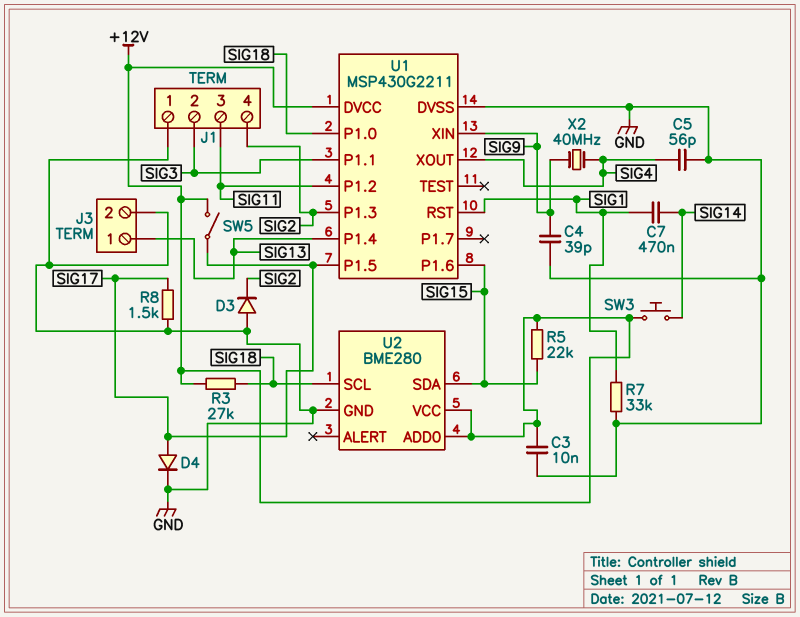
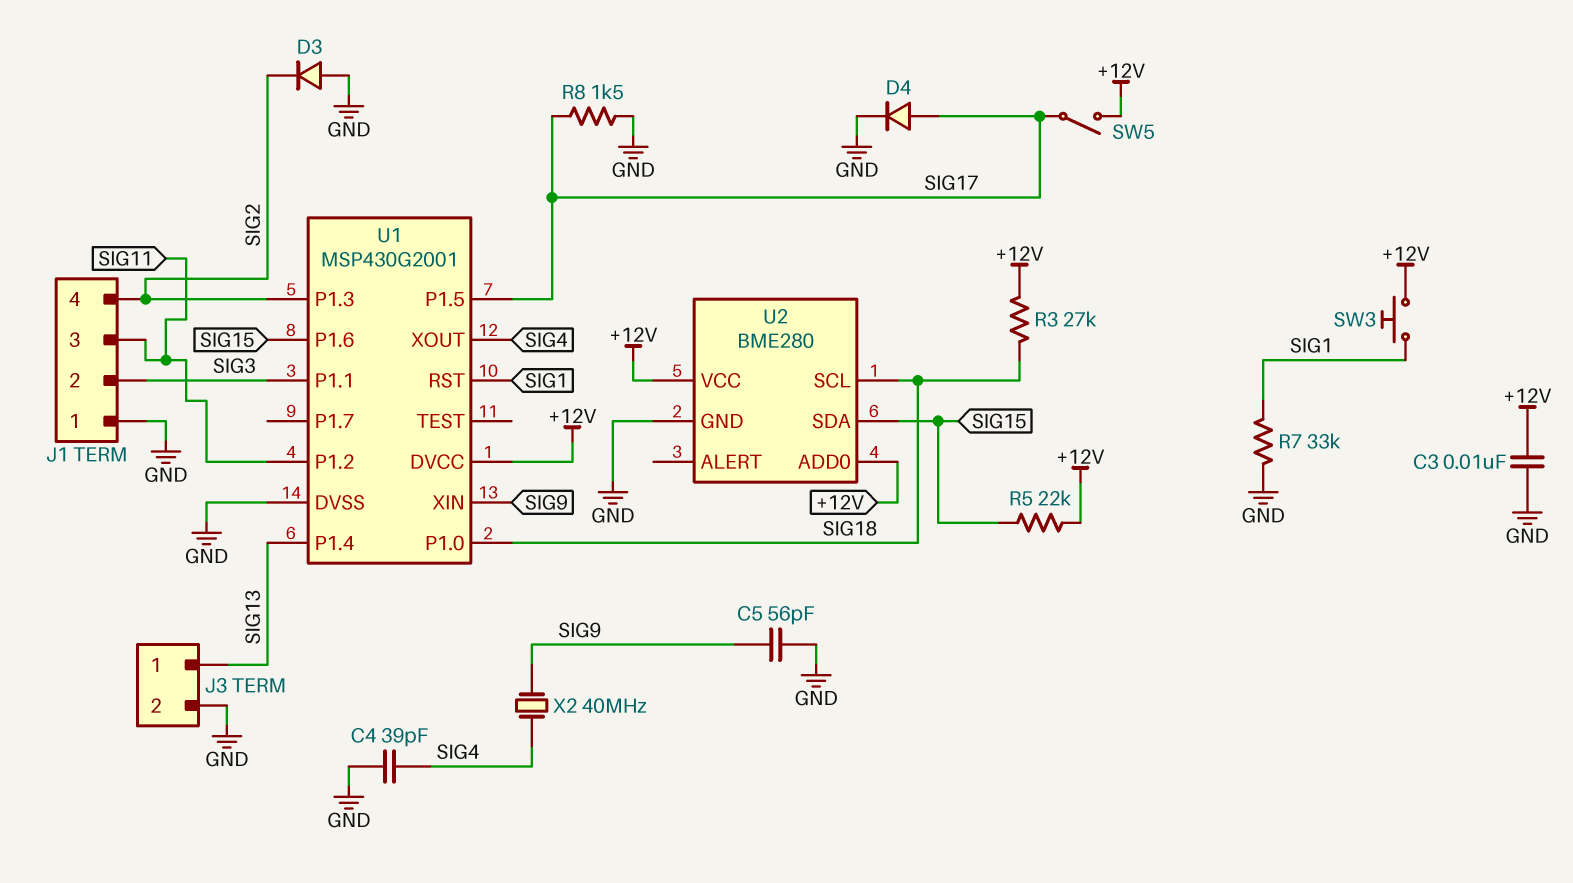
C4: 39pF (GND, SIG9) -> 39pF (GND, SIG4)
C5: 56pF (GND, SIG4) -> 56pF (GND, SIG9)
C7: 470nF (SIG1, SIG14) -> none
SW3: button (+12V, SIG14) -> button (+12V, SIG1)
U1: MSP430G2211 -> MSP430G2001

